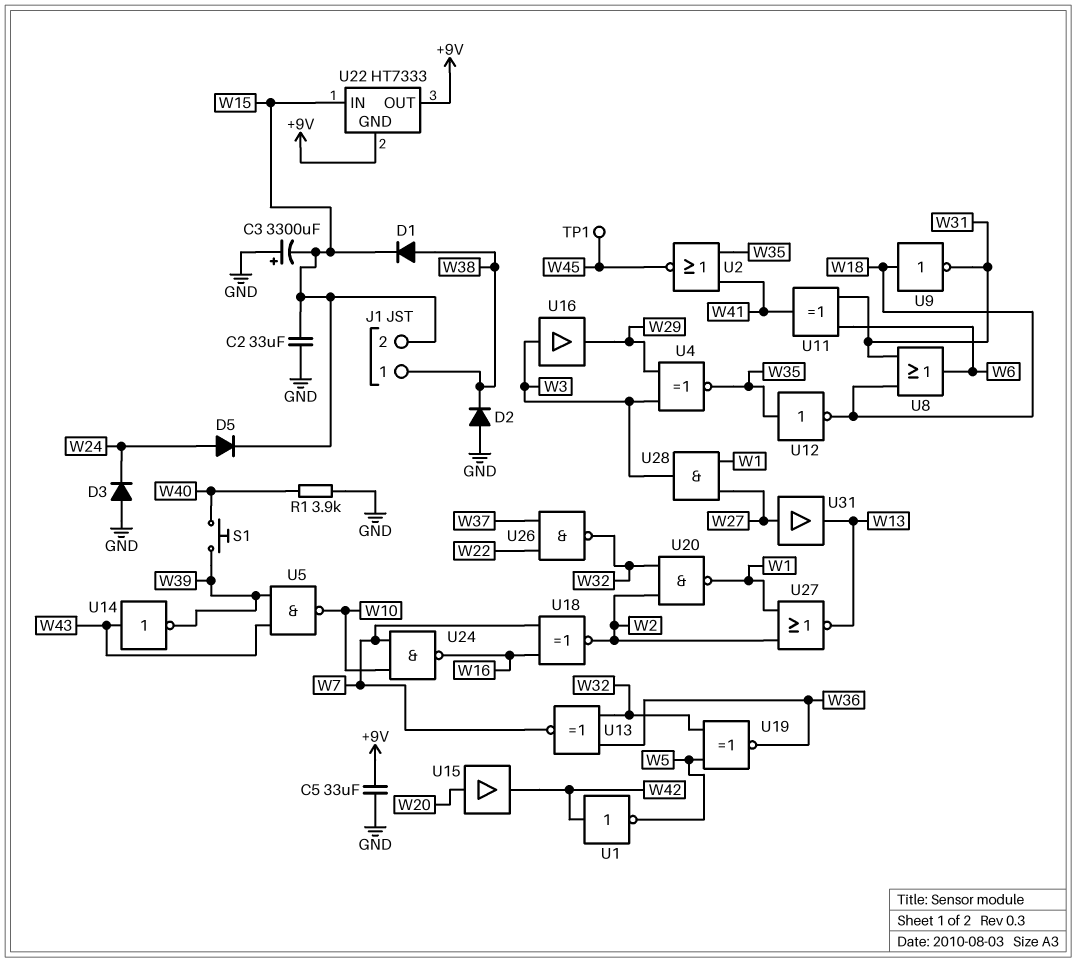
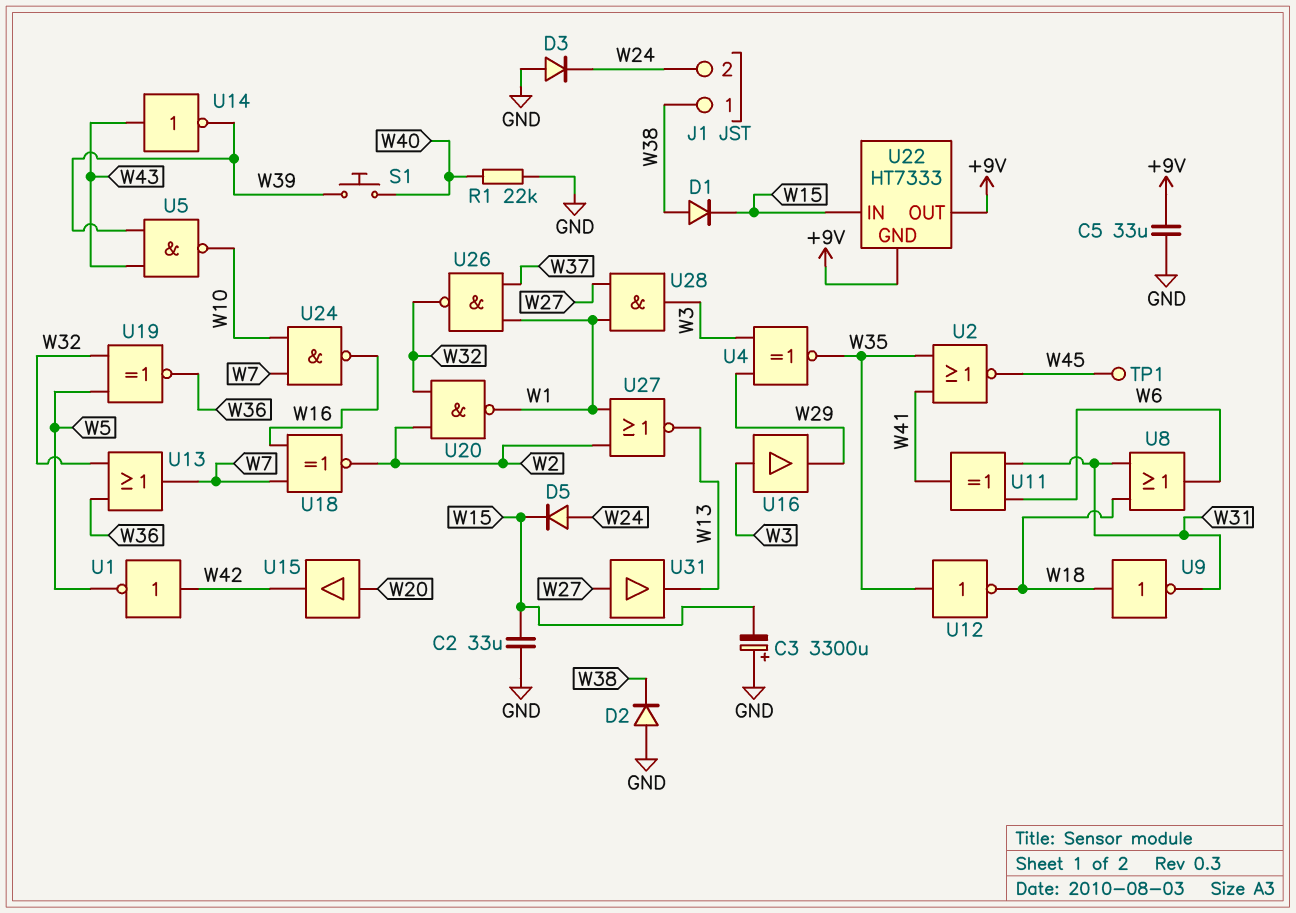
J1 pin 2: W15 -> W24
R1: 3.9k (GND, W40) -> 22k (GND, W40)
U13: XNOR (in W32, in W36, out W7) -> OR (in W32, in W36, out W7)
U26: NAND (in W22, in W37, out W32) -> NAND (in W1, in W37, out W32)

